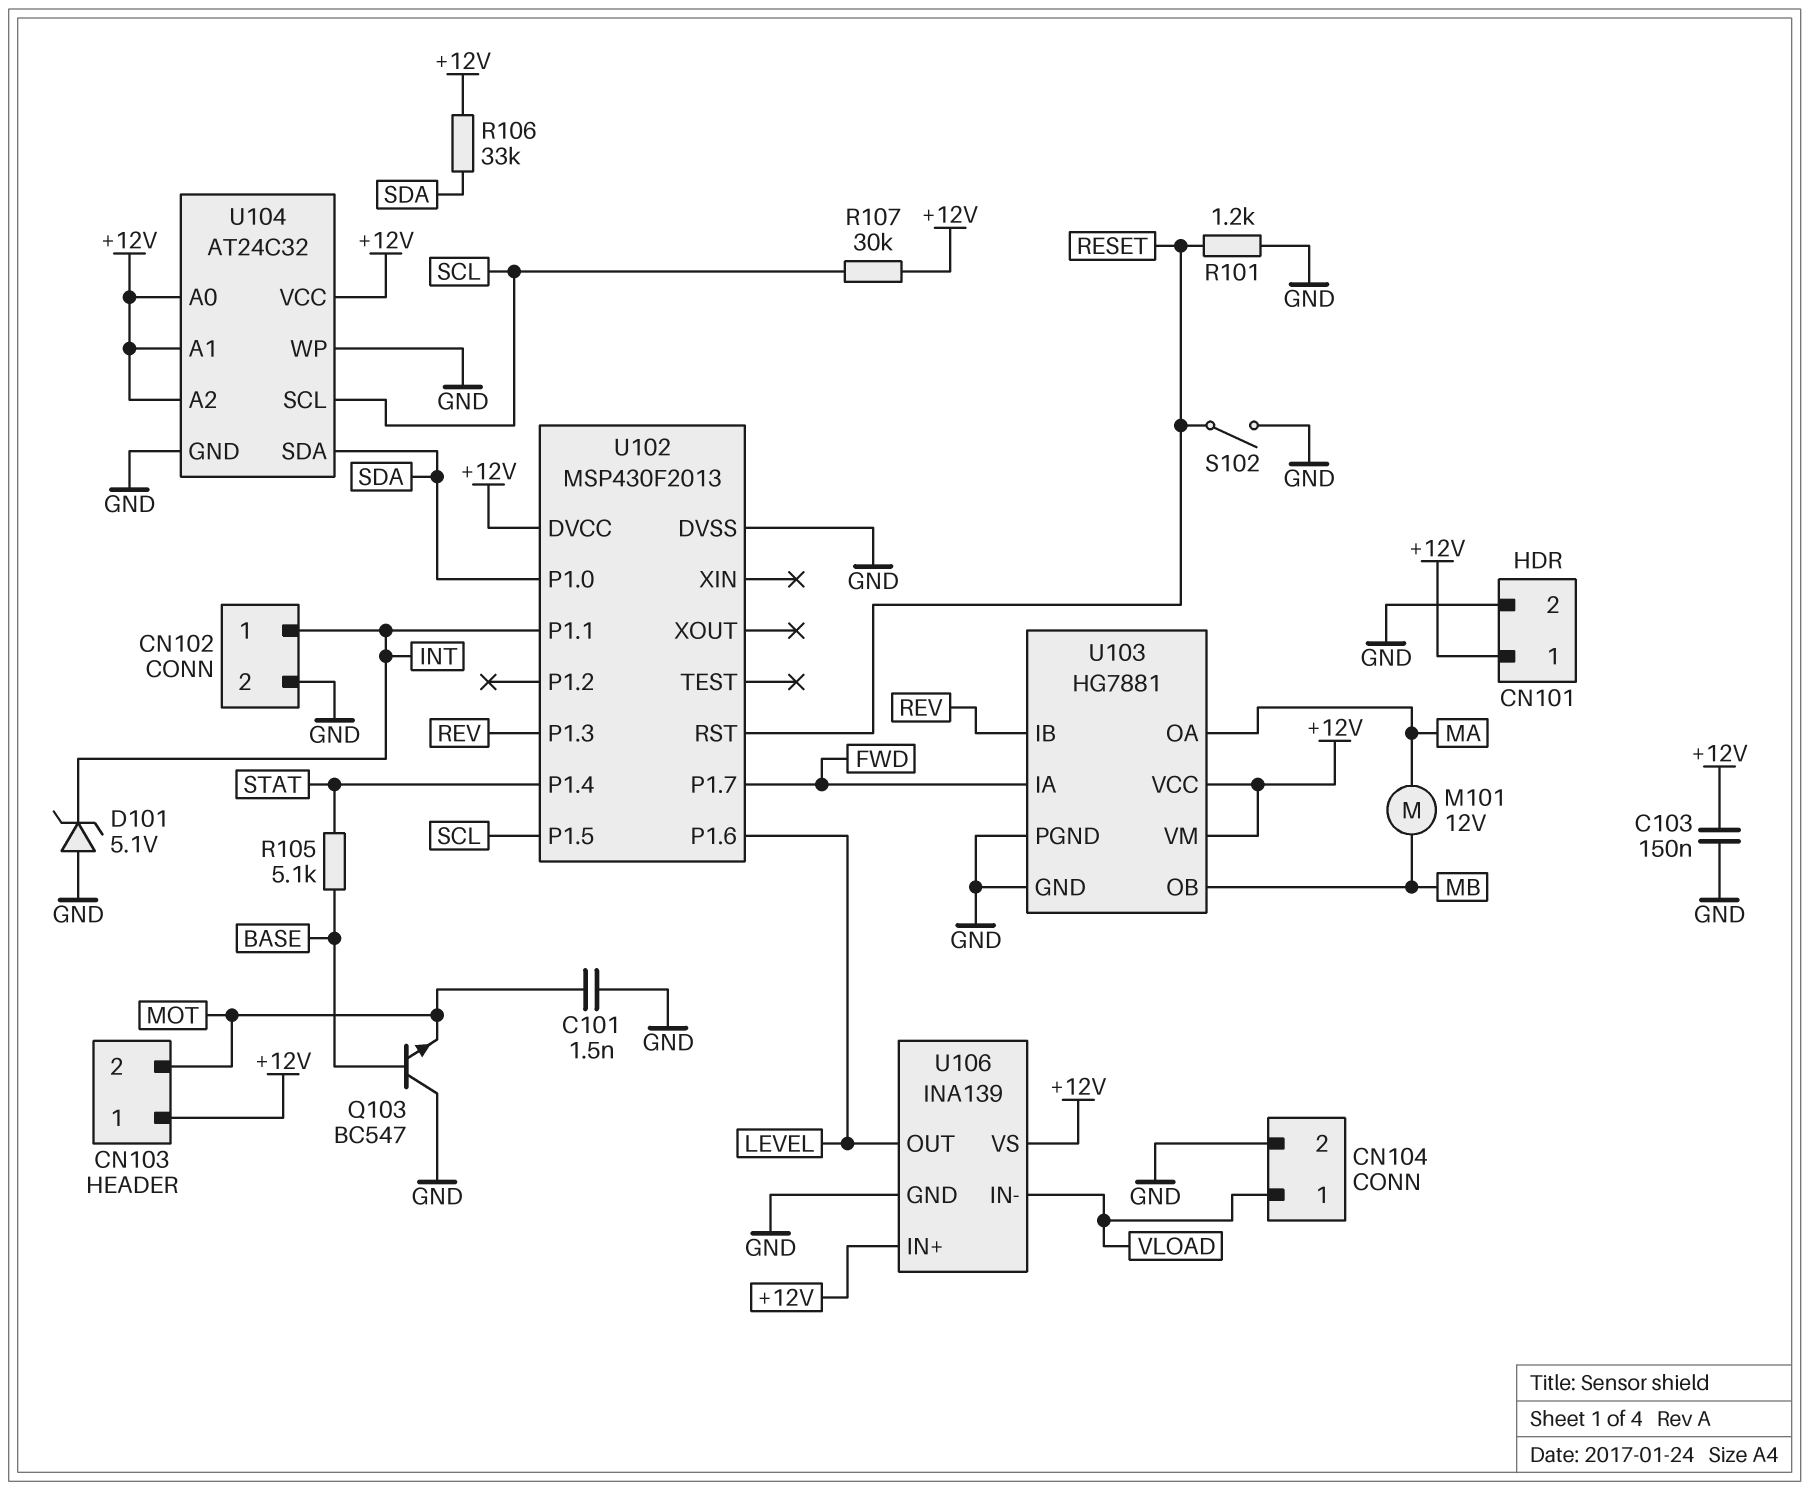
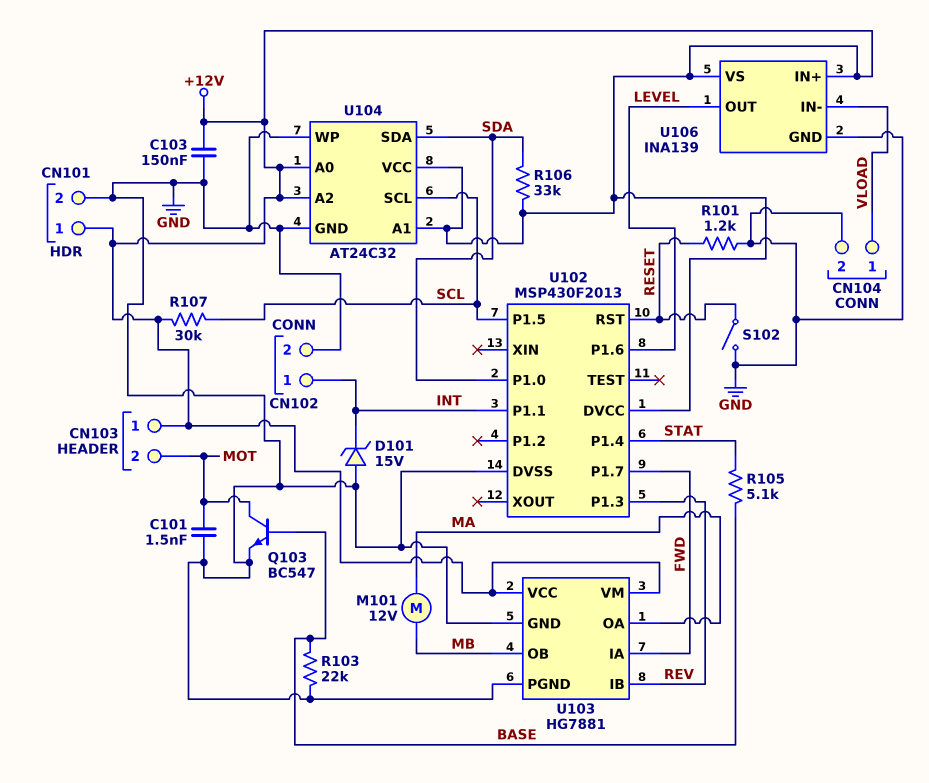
D101: zener 5.1V (A GND, K INT) -> zener 15V (A GND, K INT)
Q103: NPN BC547 (B BASE, C GND, E MOT) -> NPN BC547 (B BASE, C MOT, E GND)
R103: none -> 22k (BASE, GND)

